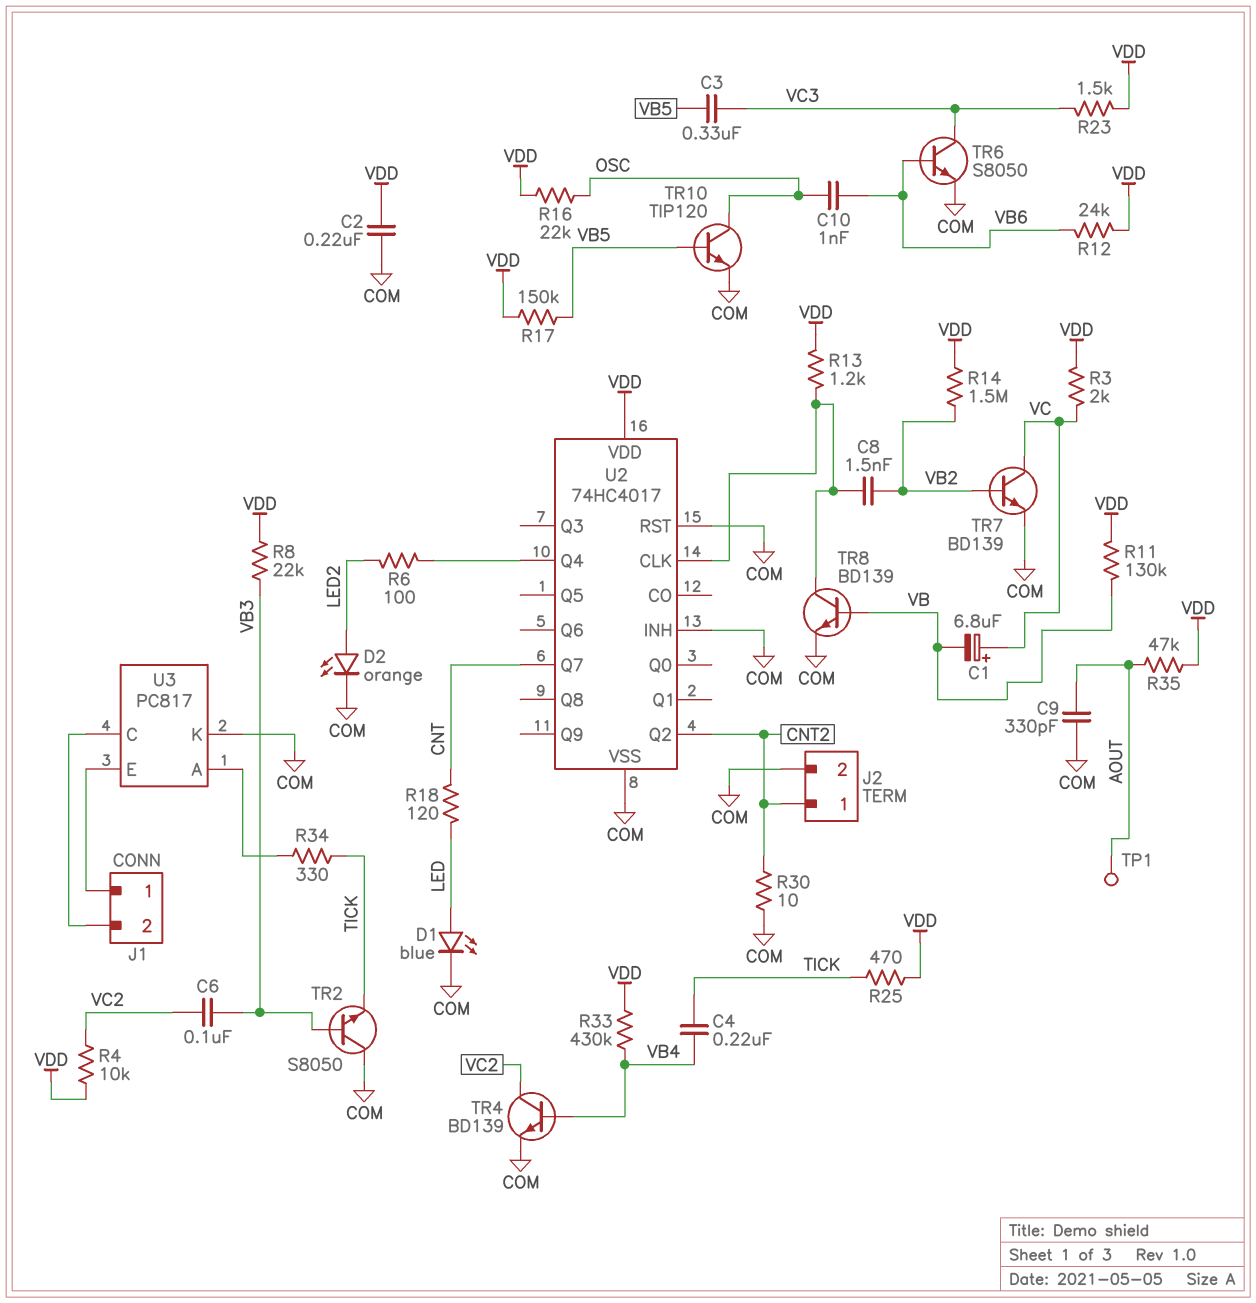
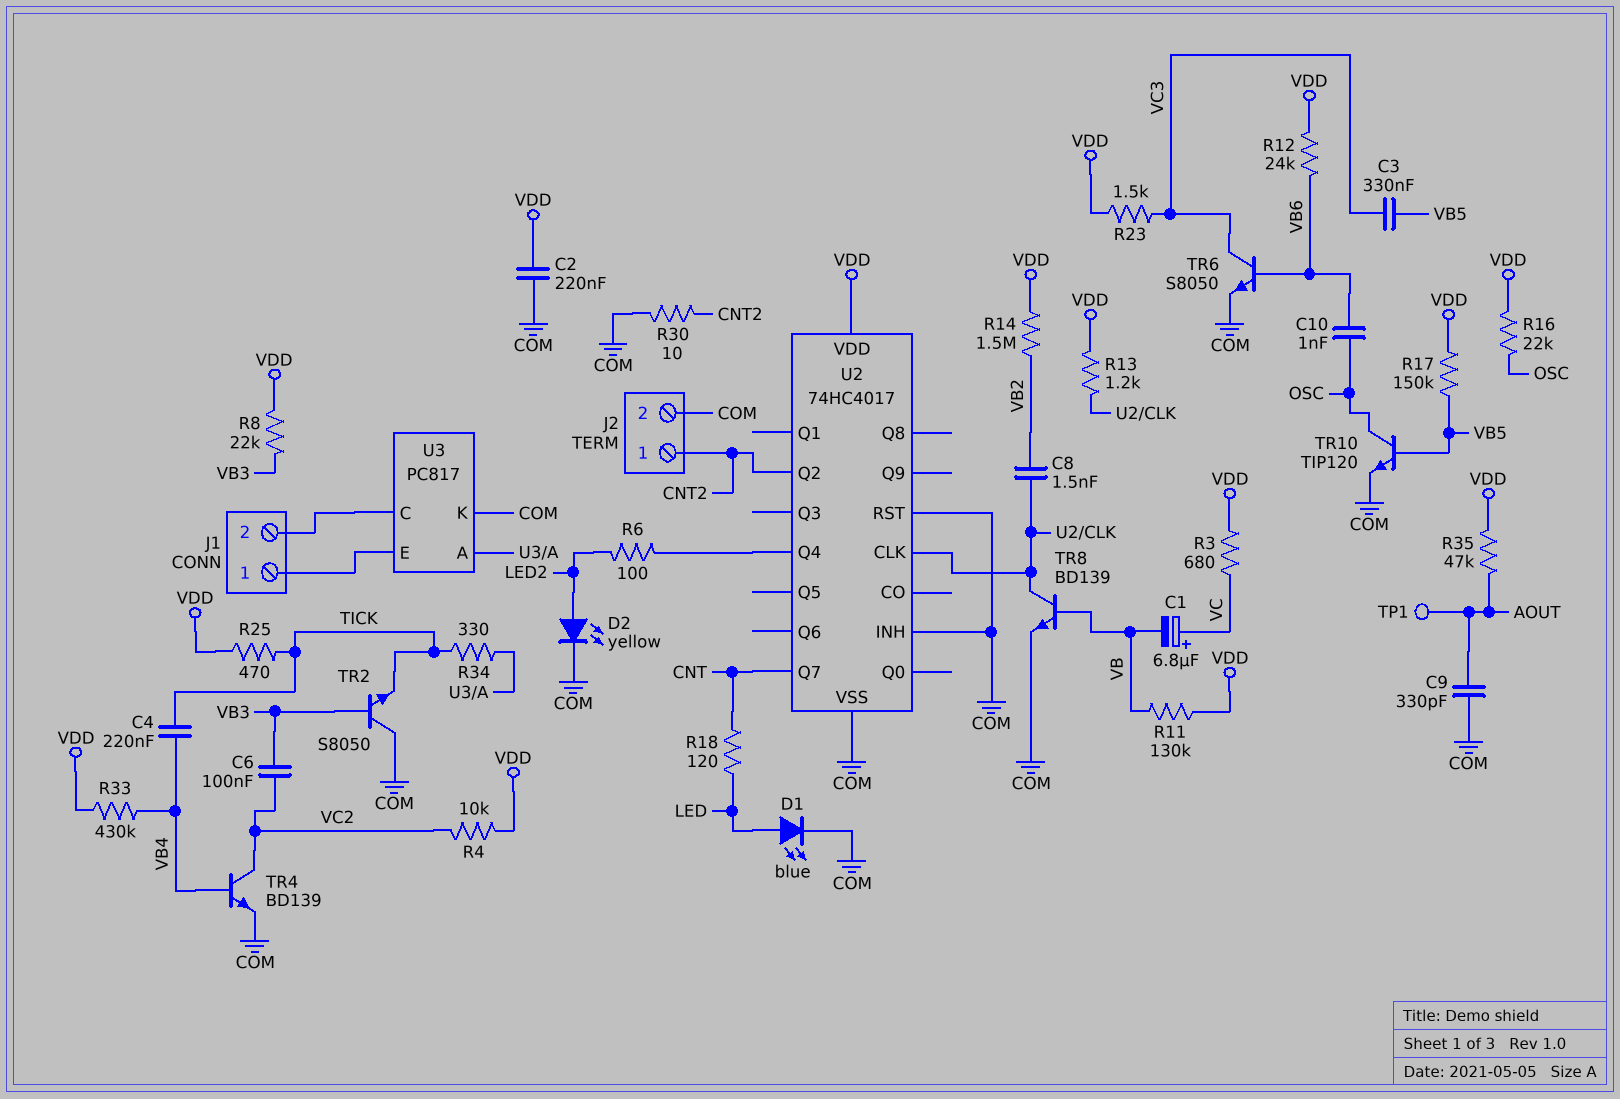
D2: LED orange (A LED2, K COM) -> LED yellow (A LED2, K COM)
R3: 2k (VC, VDD) -> 680 (VC, VDD)
TR7: NPN BD139 (B VB2, C VC, E COM) -> none

